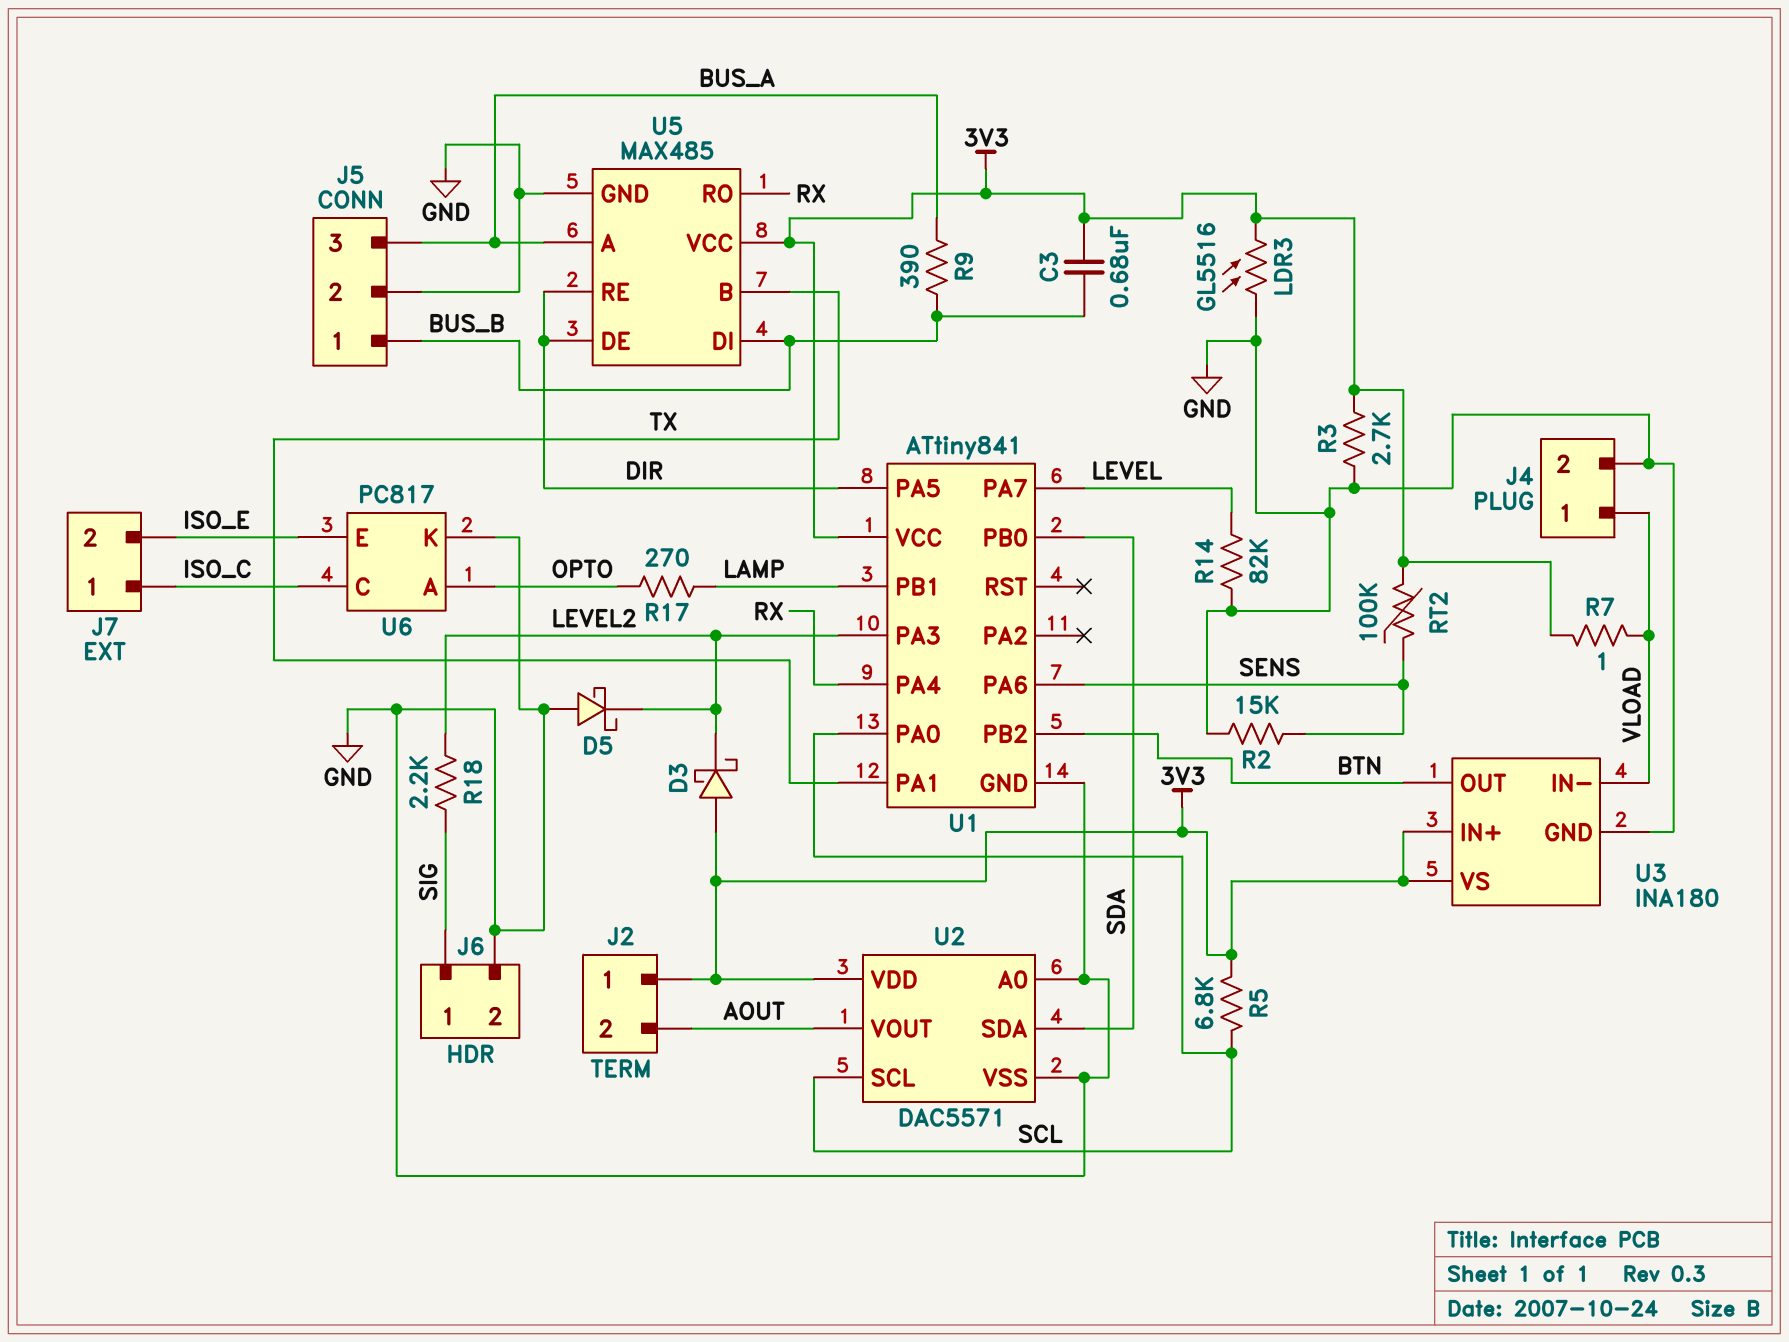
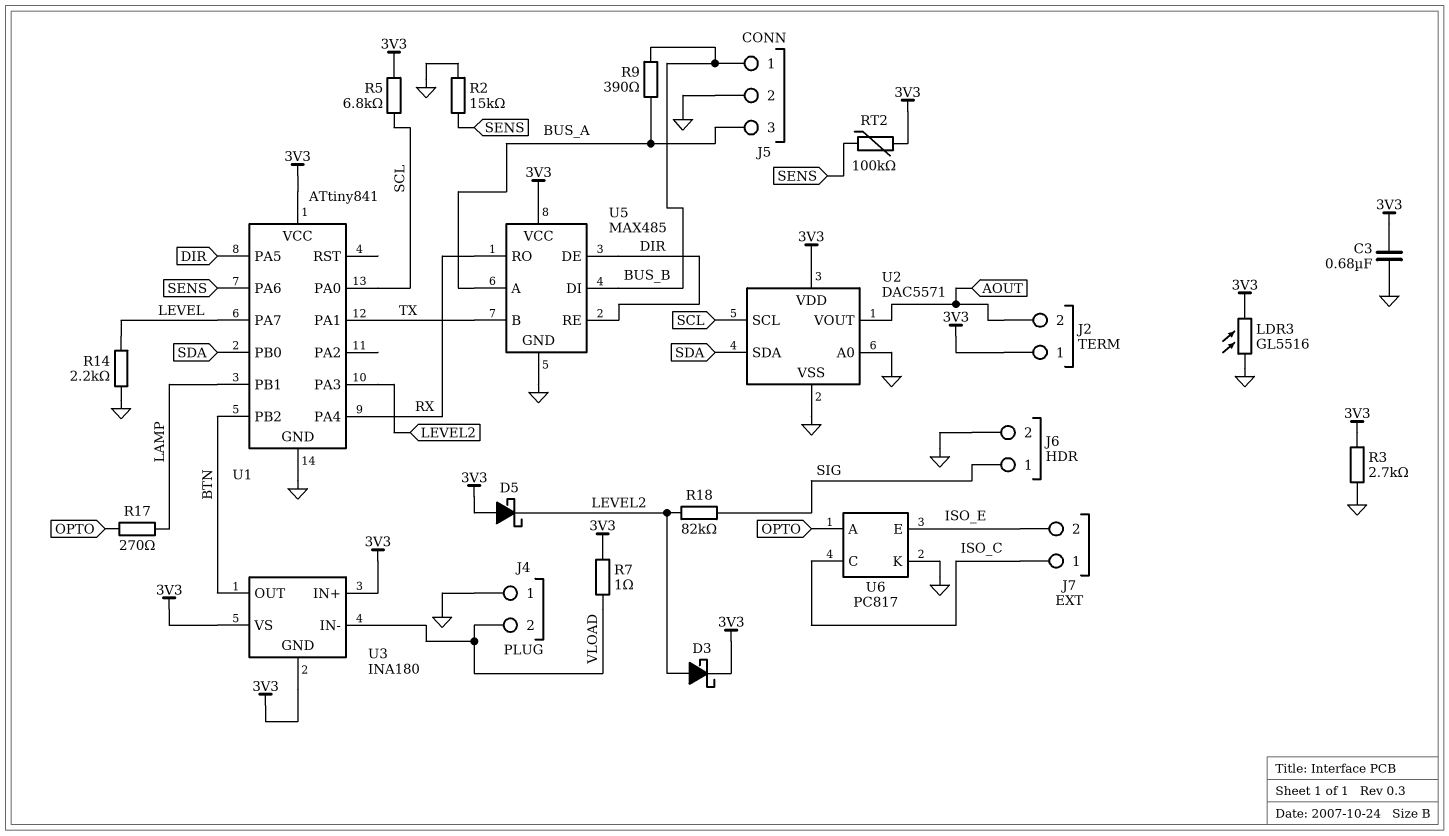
C3: 680nF (3V3, BUS_B) -> 680nF (3V3, GND)
D3: schottky (A 3V3, K LEVEL2) -> schottky (A LEVEL2, K 3V3)
D5: schottky (A GND, K LEVEL2) -> schottky (A 3V3, K LEVEL2)
J4 pin 1: VLOAD -> GND
J4 pin 2: GND -> VLOAD
R14: 82k (GND, LEVEL) -> 2.2k (GND, LEVEL)
R18: 2.2k (LEVEL2, SIG) -> 82k (LEVEL2, SIG)
U3 pin GND: GND -> 3V3

